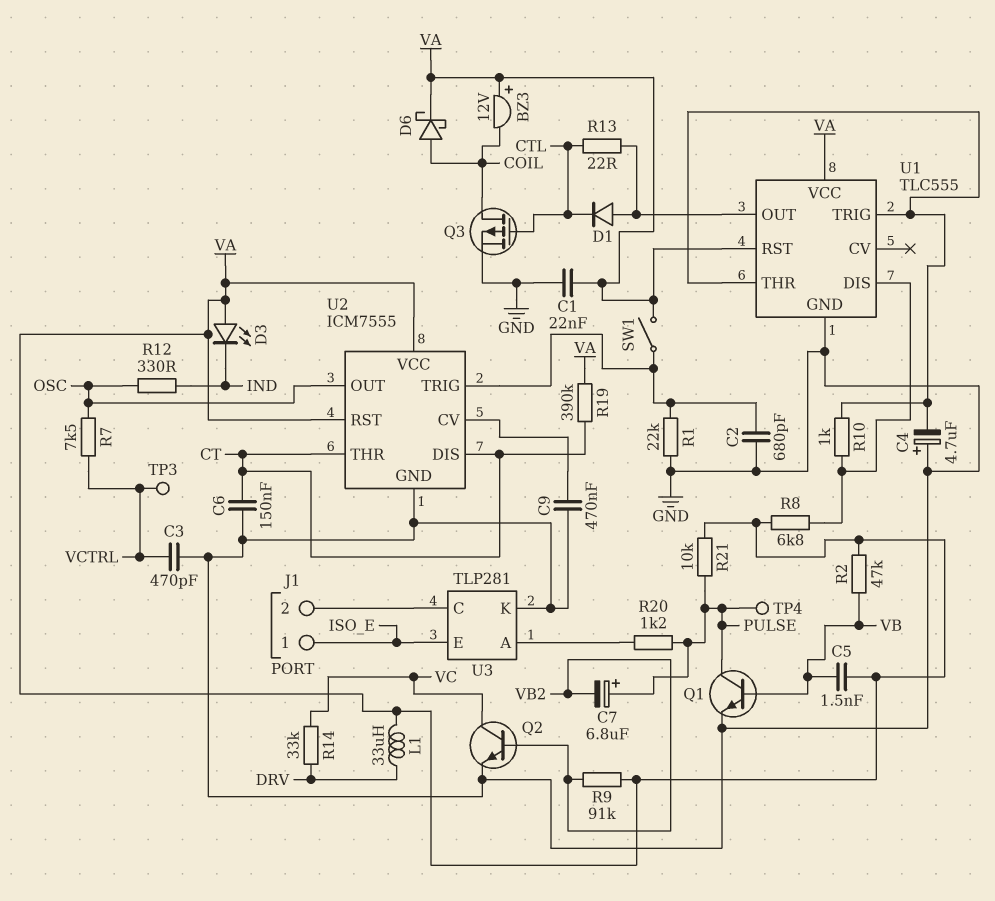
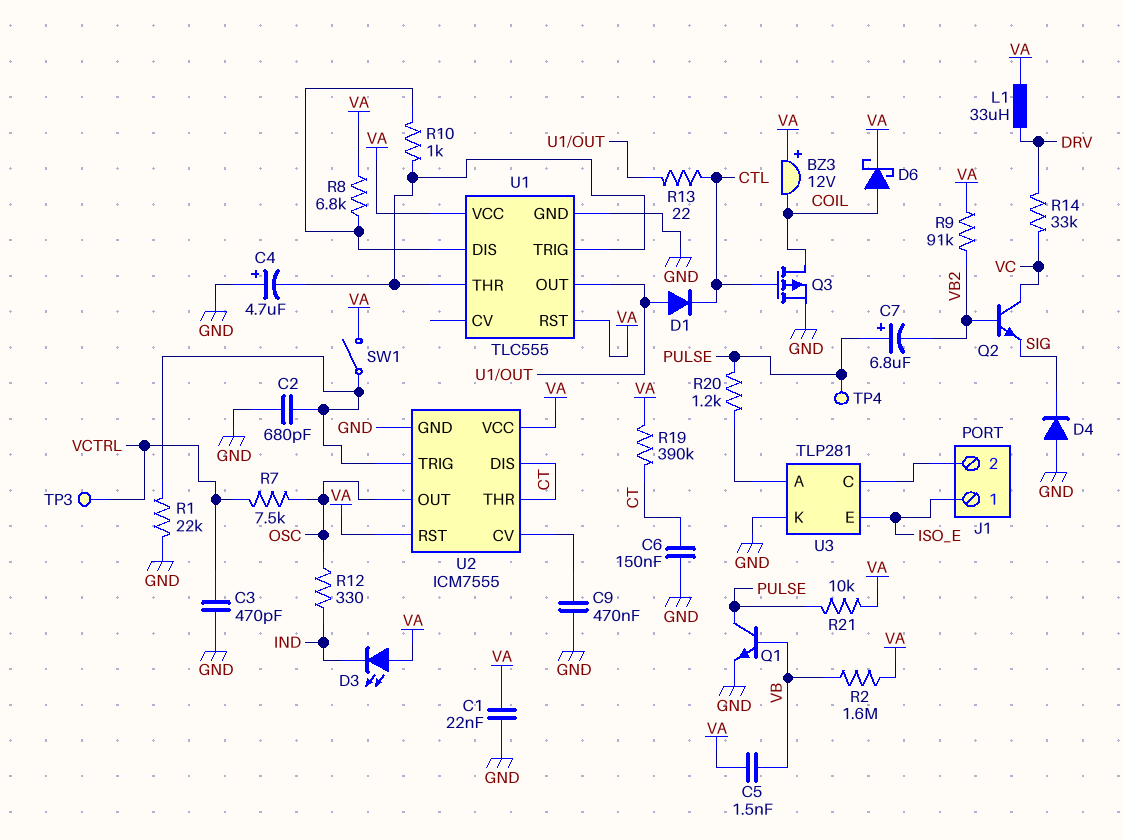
D4: none -> diode (A GND, K SIG)
Q2: NPN (B VB2, C VC, E GND) -> NPN (B VB2, C VC, E SIG)
R2: 47k (VA, VB) -> 1.6M (VA, VB)

